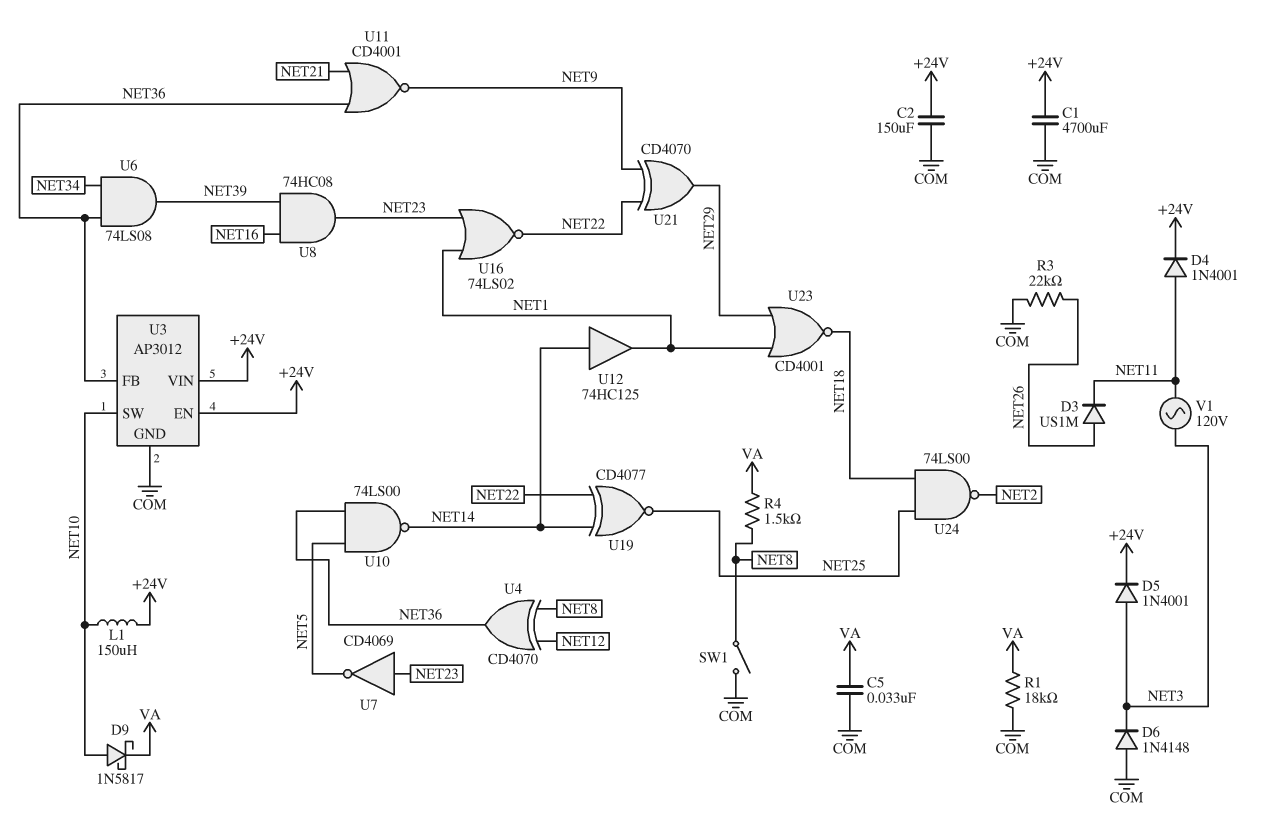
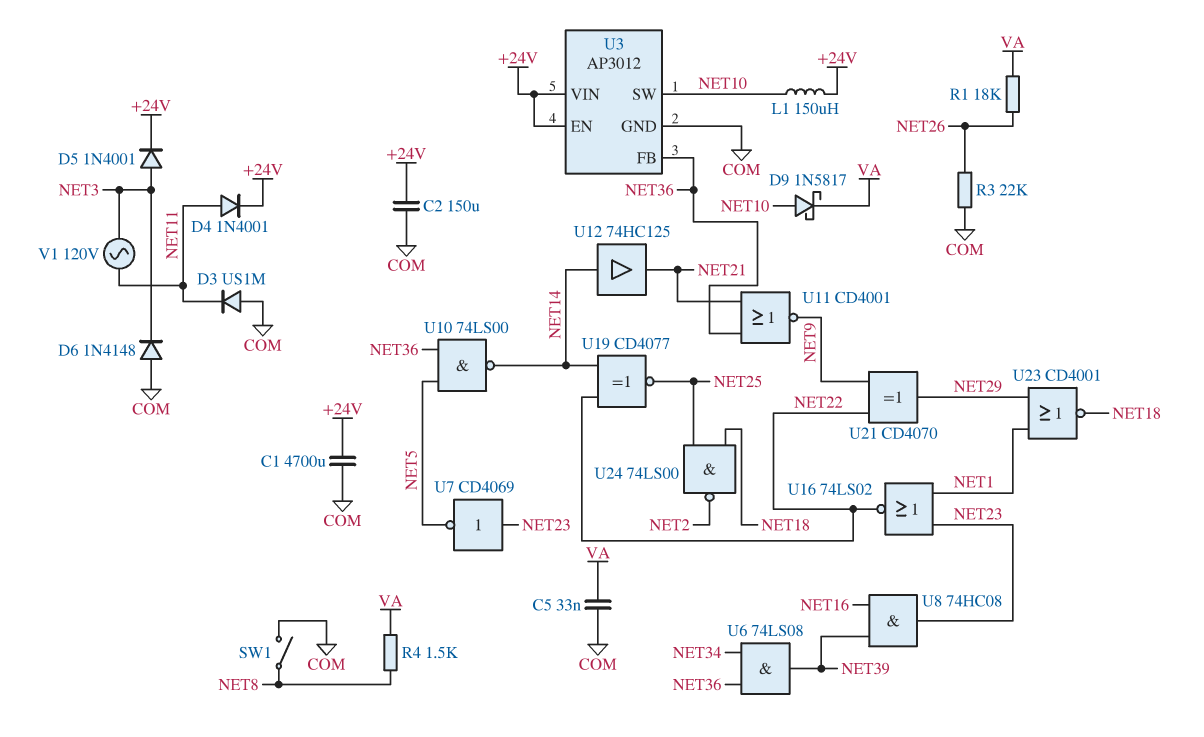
D3: diode US1M (A NET26, K NET11) -> diode US1M (A COM, K NET11)
R1: 18k (COM, VA) -> 18k (NET26, VA)
U4: XOR CD4070 (in NET8, in NET12, out NET36) -> none
U12: buffer 74HC125 (in NET14, out NET1) -> buffer 74HC125 (in NET14, out NET21)

